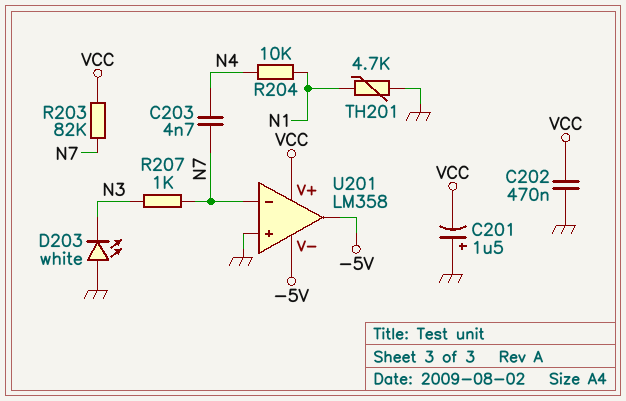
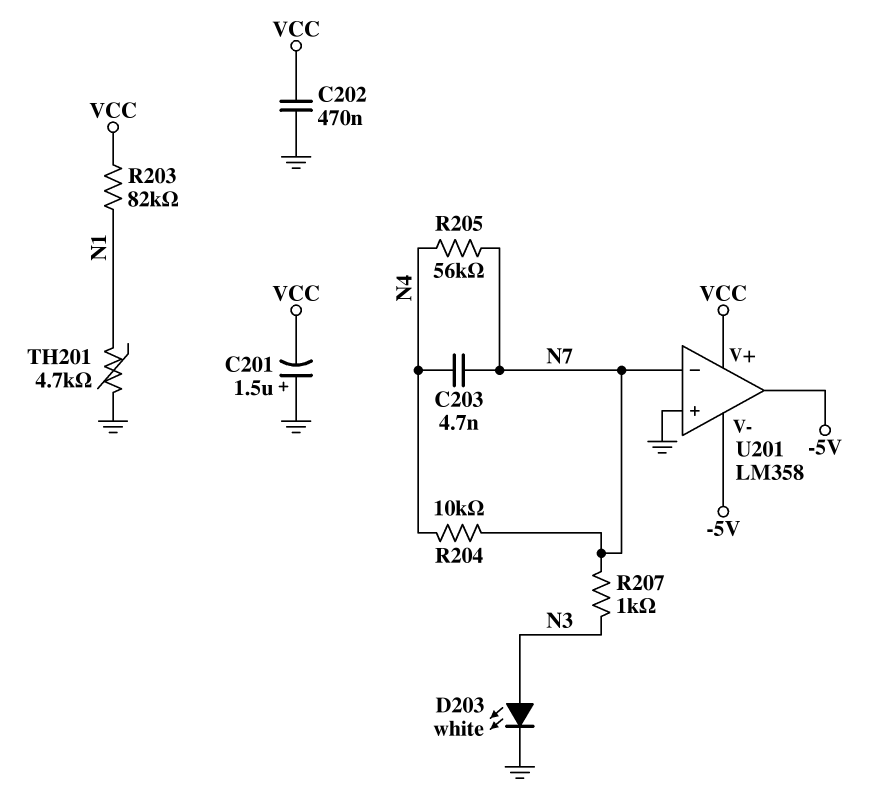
D203: LED white (A GND, K N3) -> LED white (A N3, K GND)
R203: 82k (N7, VCC) -> 82k (N1, VCC)
R204: 10k (N1, N4) -> 10k (N4, N7)
R205: none -> 56k (N4, N7)

